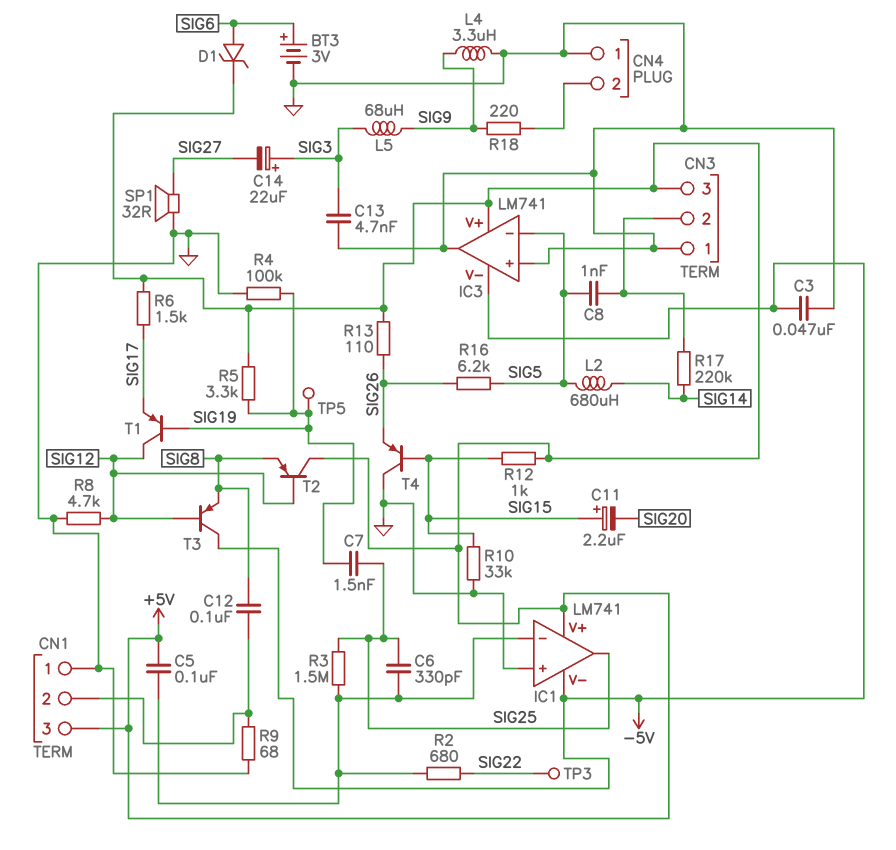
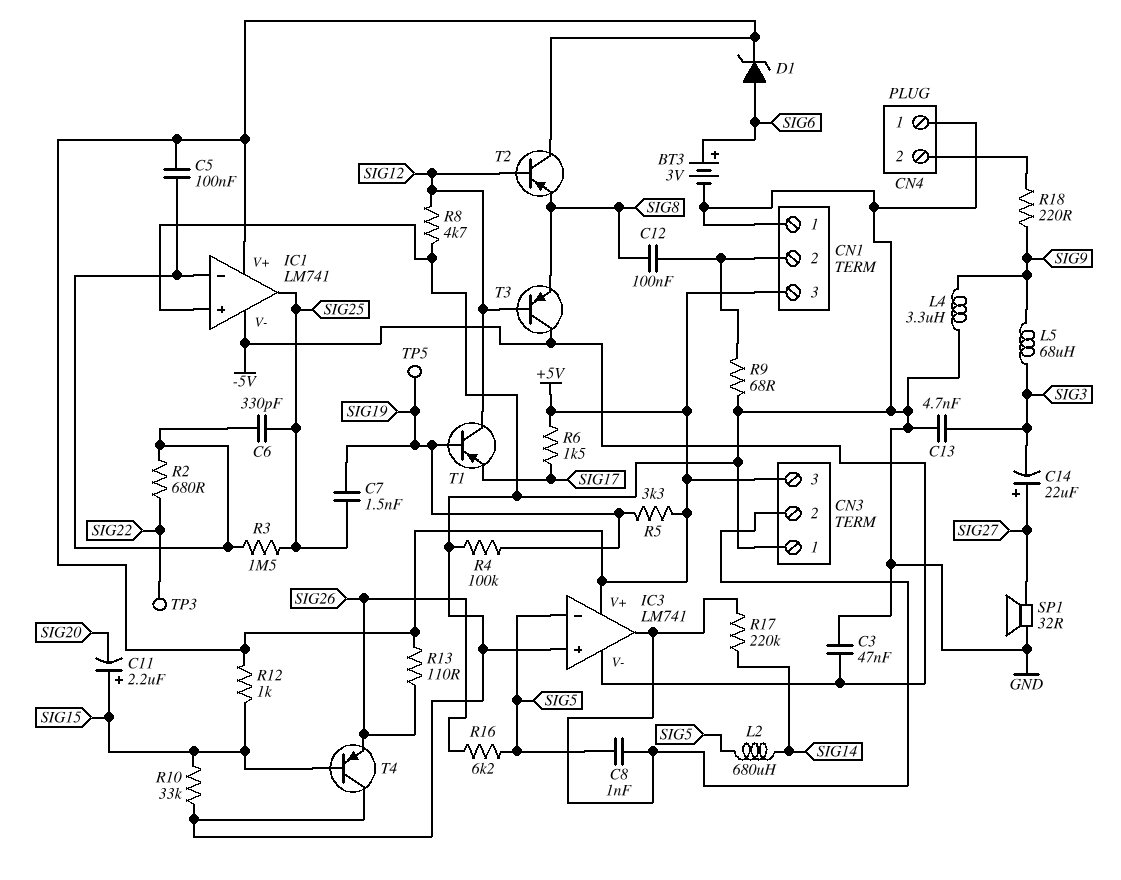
C14: 22uF (plus SIG3, minus SIG27) -> 22uF (plus SIG27, minus SIG3)
IC3 pin out: GND -> CN3/2

